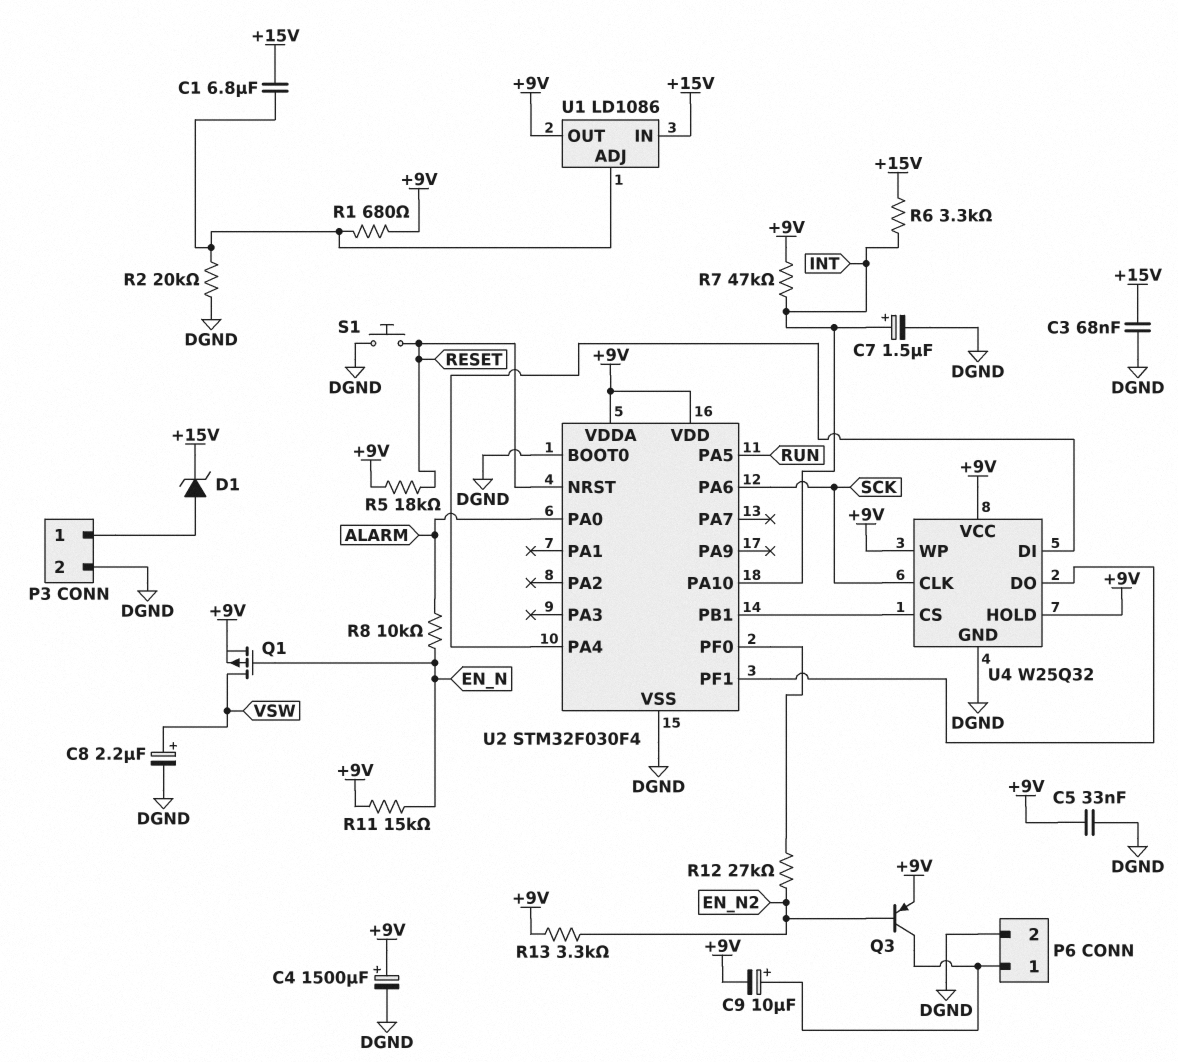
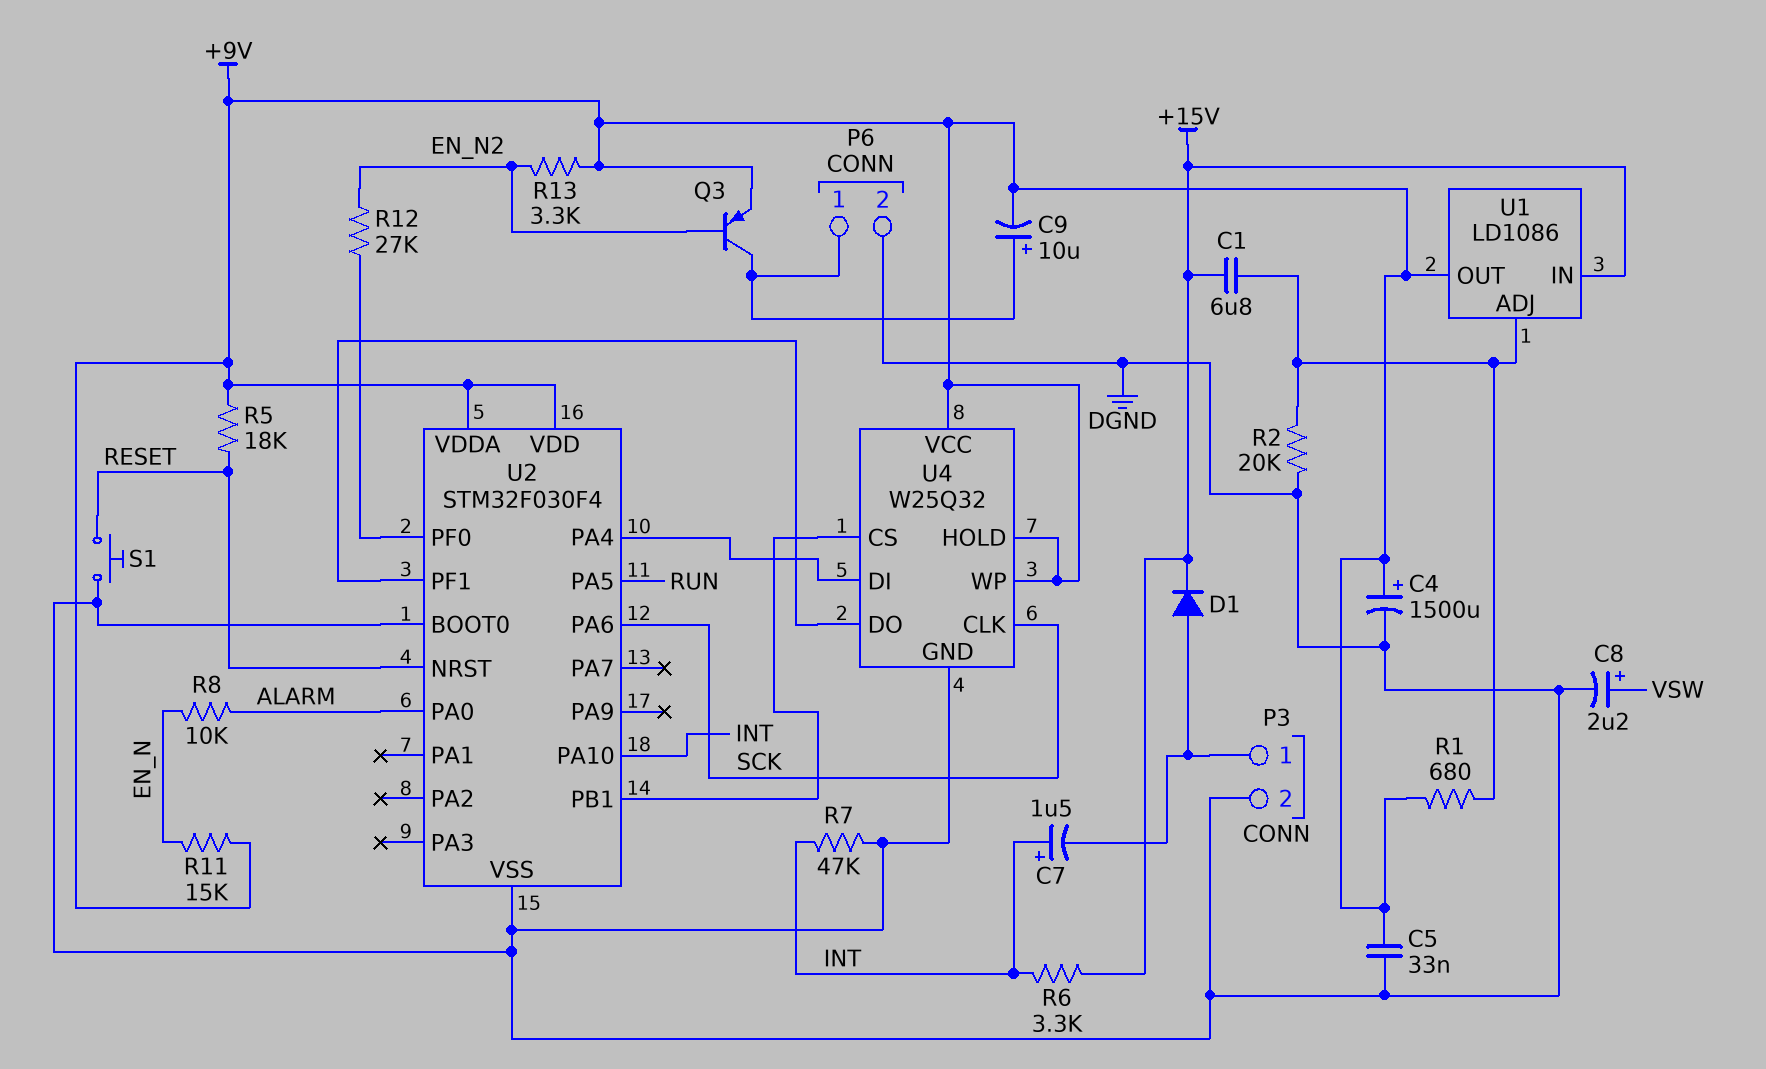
C3: 68nF (+15V, DGND) -> none
C7: 1.5uF (plus INT, minus DGND) -> 1.5uF (plus INT, minus P3/1)
D1: zener (A P3/1, K +15V) -> diode (A P3/1, K +15V)
Q1: PMOS (G EN_N, D VSW, S +9V) -> none
R7: 47k (+9V, INT) -> 47k (DGND, INT)

